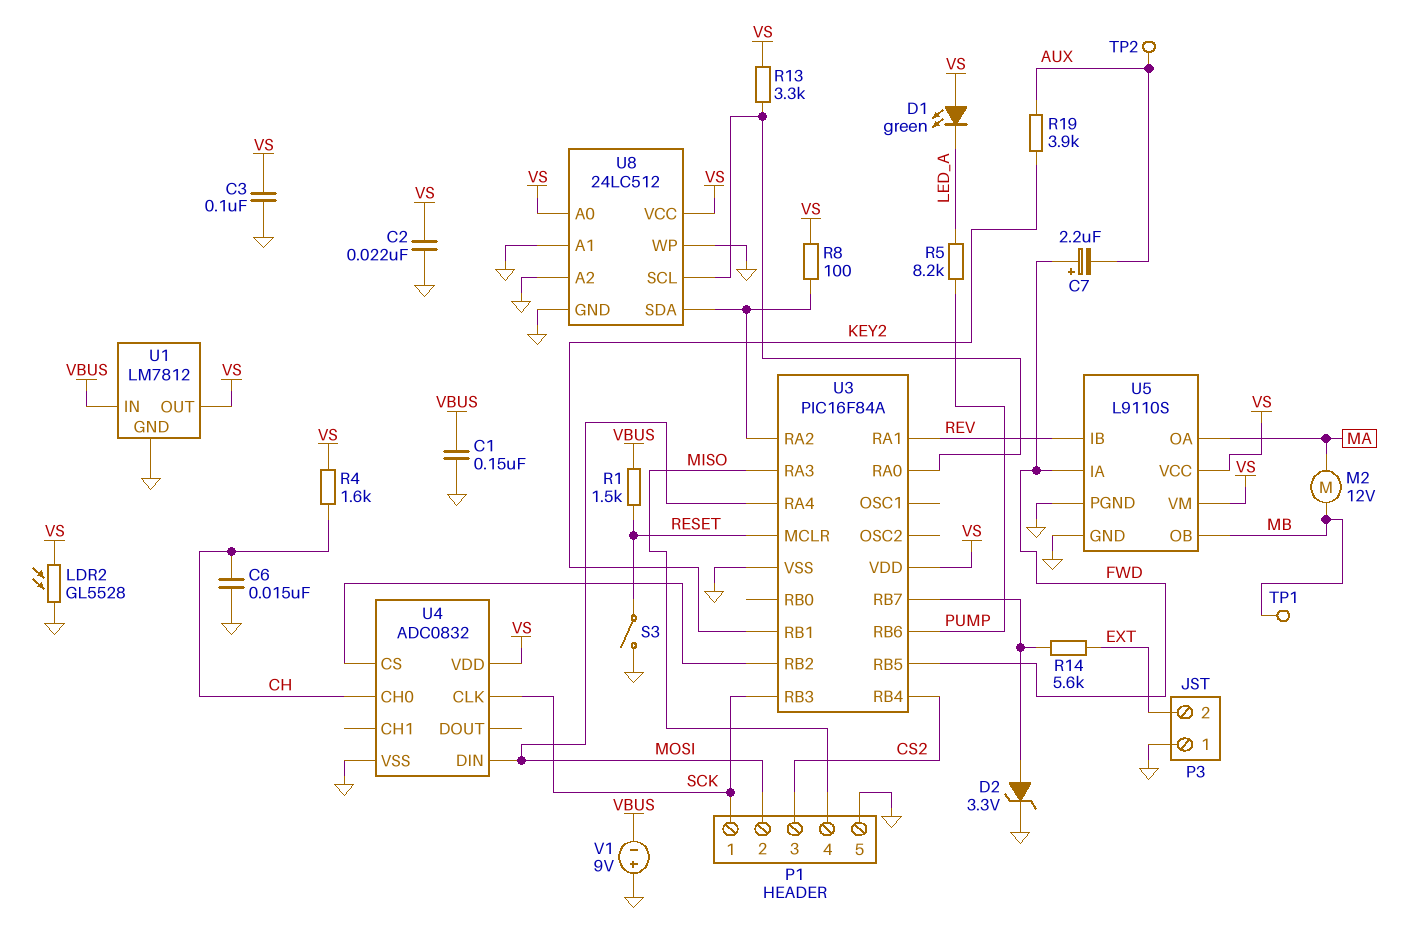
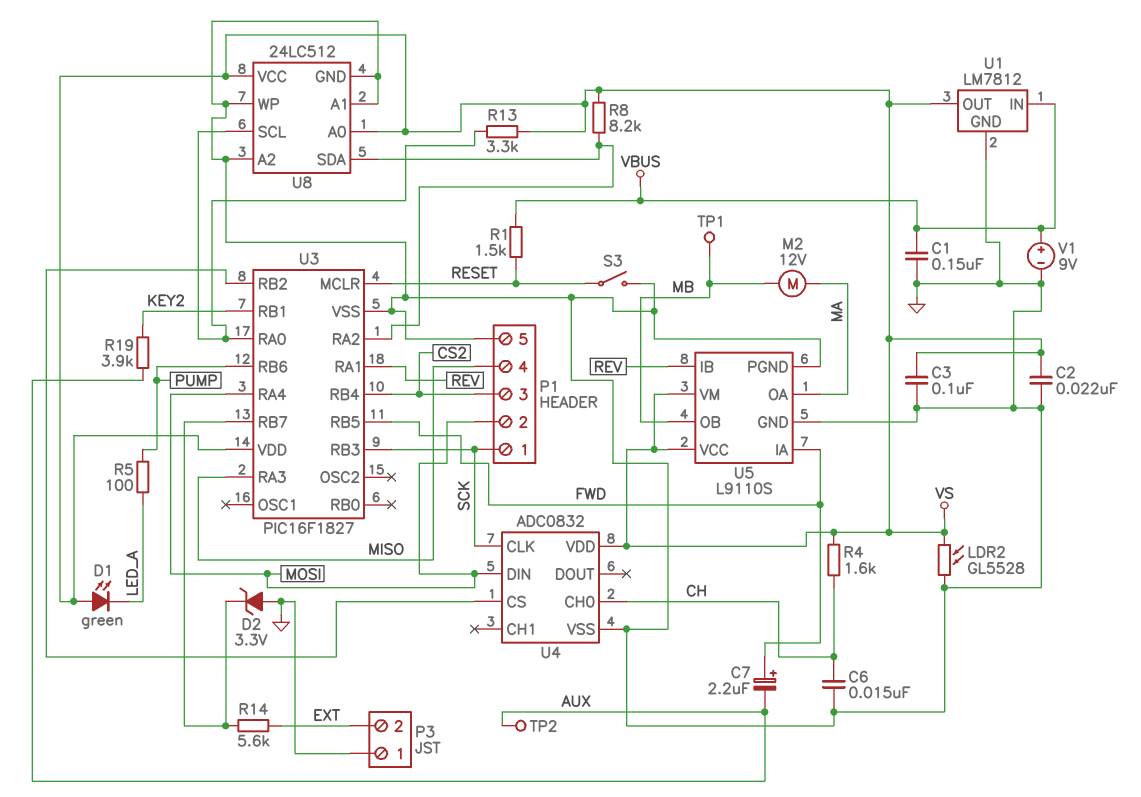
D2: zener 3.3V (A U3/RB7, K GND) -> zener 3.3V (A GND, K U3/RB7)
R5: 8.2k (LED_A, PUMP) -> 100 (LED_A, PUMP)
R8: 100 (U3/RA2, VS) -> 8.2k (U3/RA2, VS)
U3: PIC16F84A -> PIC16F1827
V1: 9V (plus GND, minus VBUS) -> 9V (plus VBUS, minus GND)

